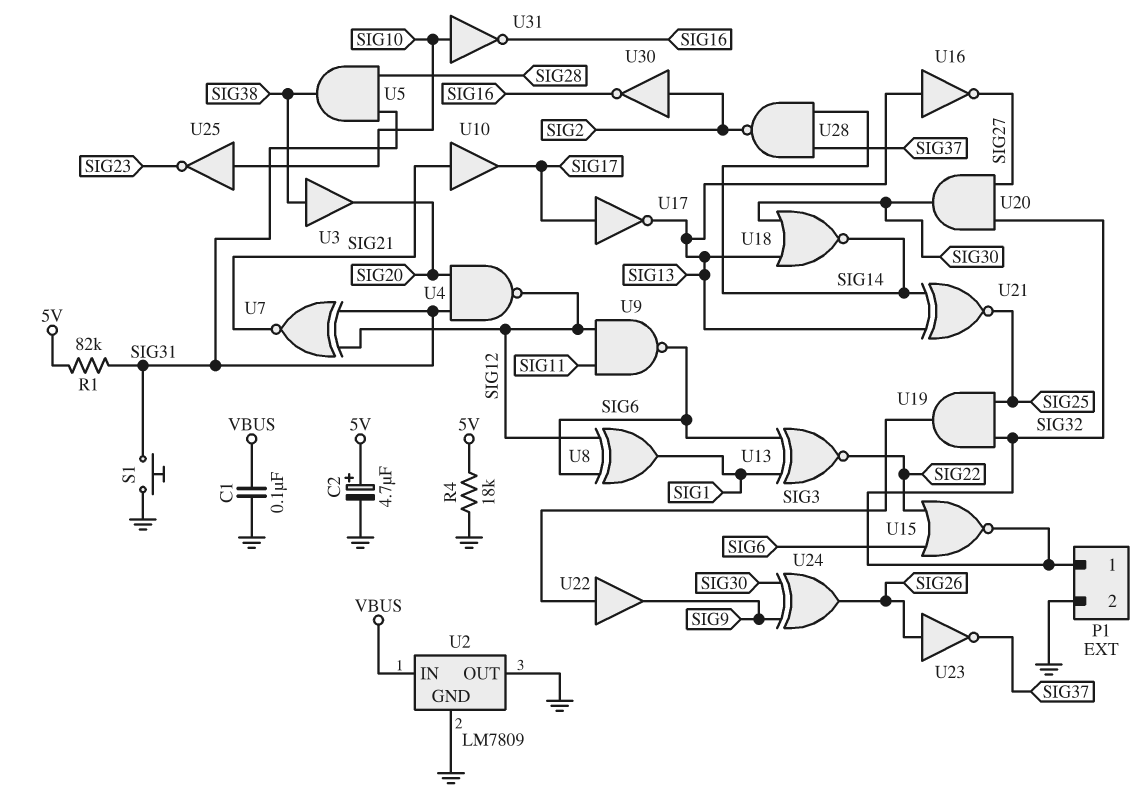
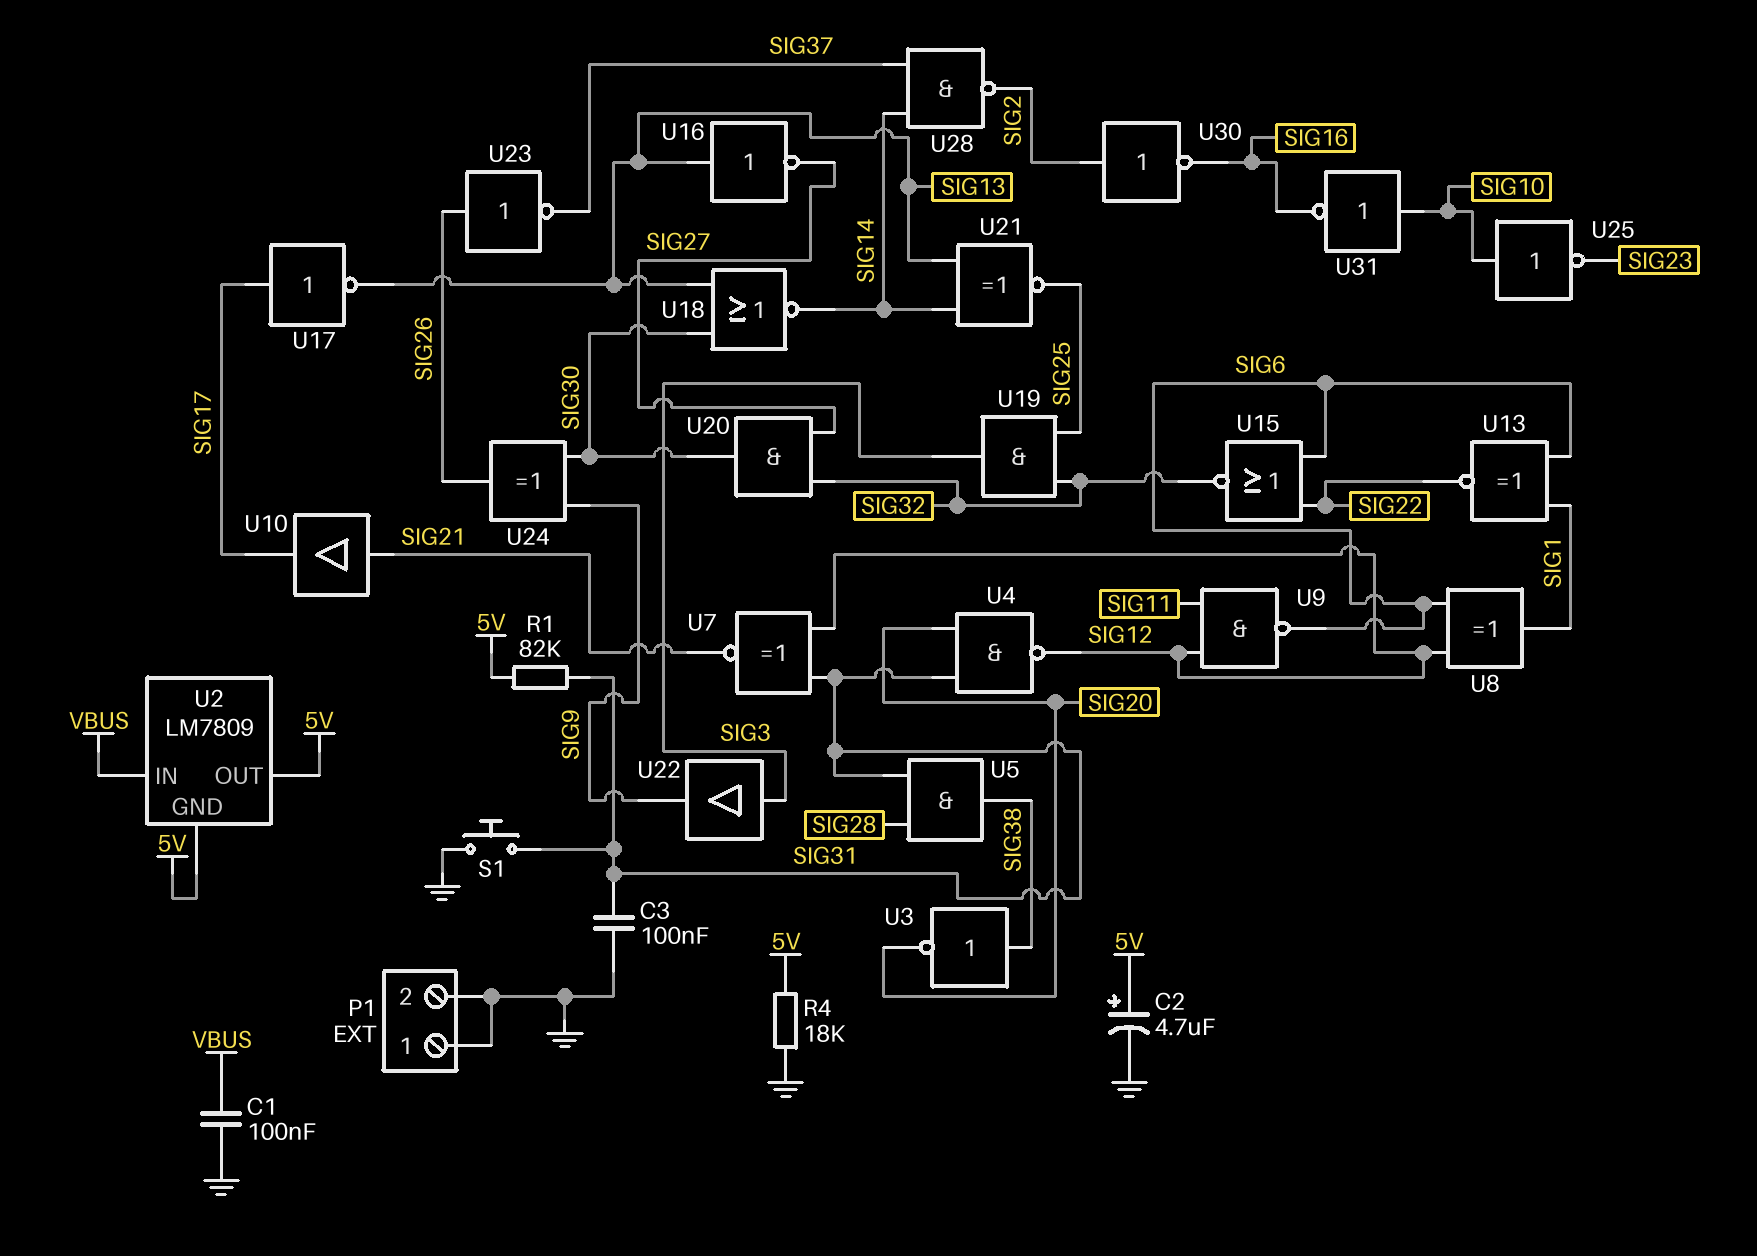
C3: none -> 100nF (GND, SIG31)
P1 pin 1: SIG32 -> GND
U2 pin GND: GND -> 5V
U2 pin OUT: GND -> 5V
U3: buffer (in SIG38, out SIG20) -> NOT (in SIG38, out SIG20)

